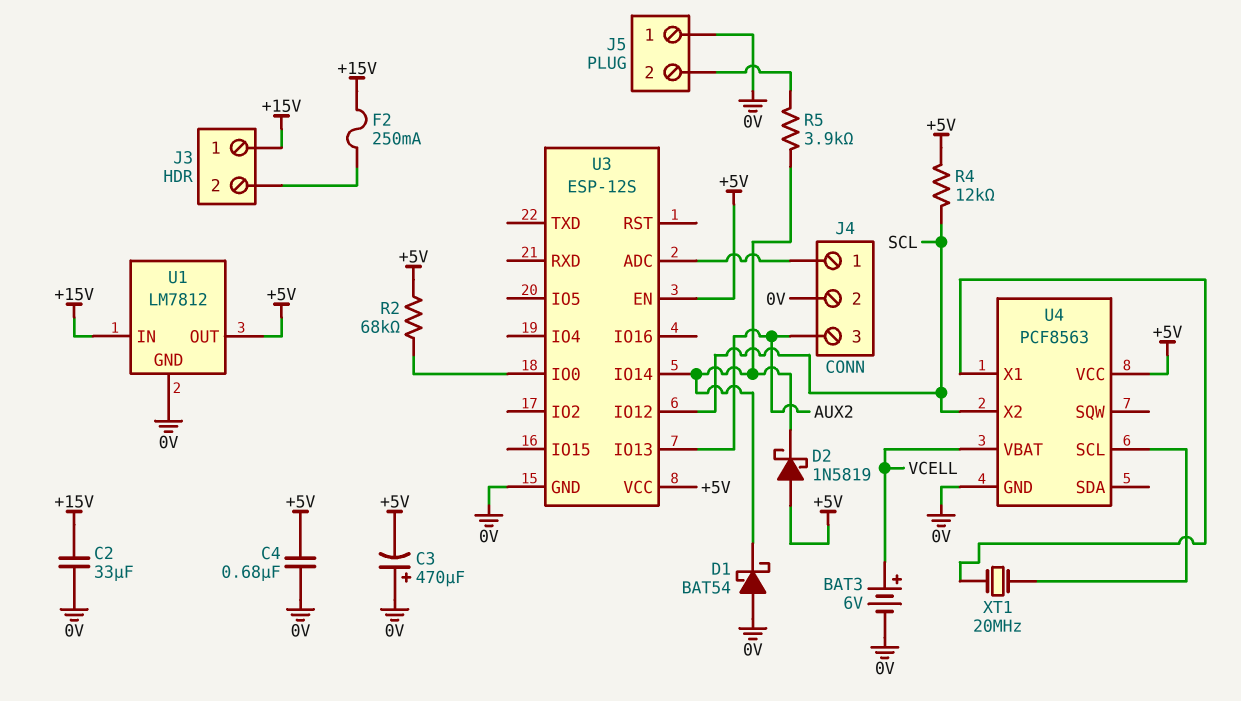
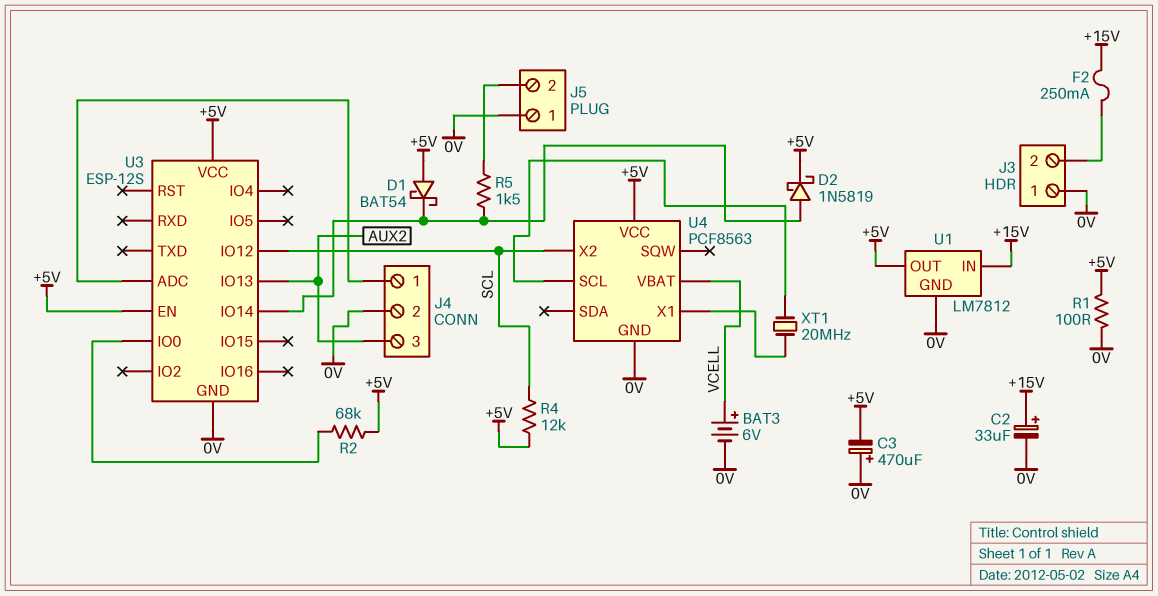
C2: 33uF (+15V, 0V) -> 33uF (plus +15V, minus 0V)
C4: 680nF (+5V, 0V) -> none
D1: schottky BAT54 (A 0V, K U3/IO14) -> schottky BAT54 (A +5V, K U3/IO14)
D2: schottky 1N5819 (A +5V, K U3/IO14) -> schottky 1N5819 (A U3/IO14, K +5V)
J3 pin 1: +15V -> 0V
R1: none -> 100 (+5V, 0V)
R5: 3.9k (J5/2, U3/IO14) -> 1.5k (J5/2, U3/IO14)

